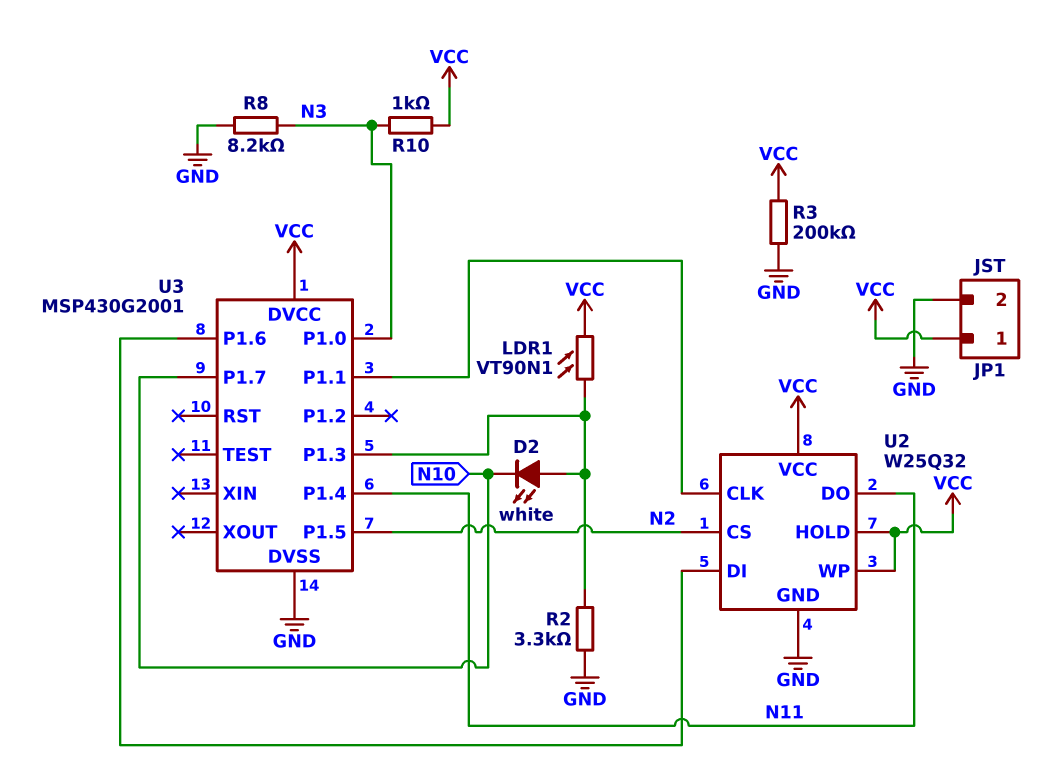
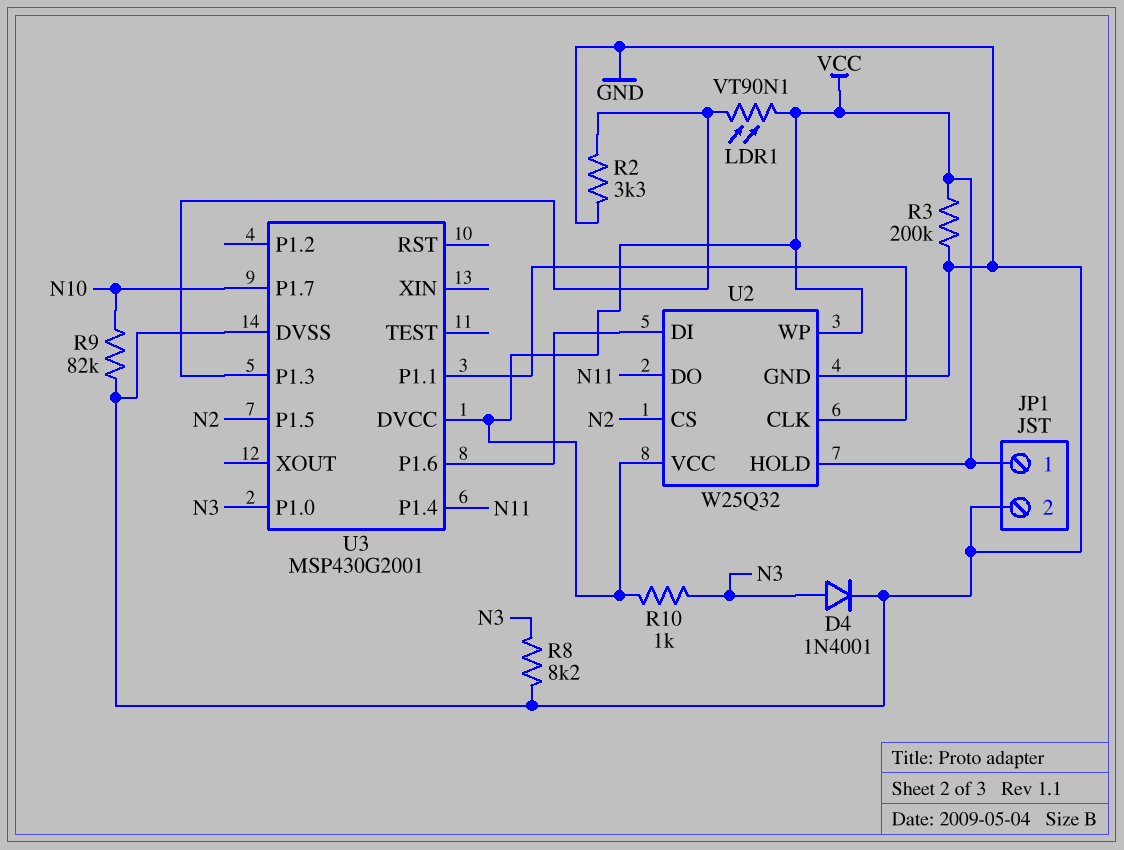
D2: LED white (A U3/P1.3, K N10) -> none
D4: none -> diode 1N4001 (A N3, K GND)
R9: none -> 82k (GND, N10)

